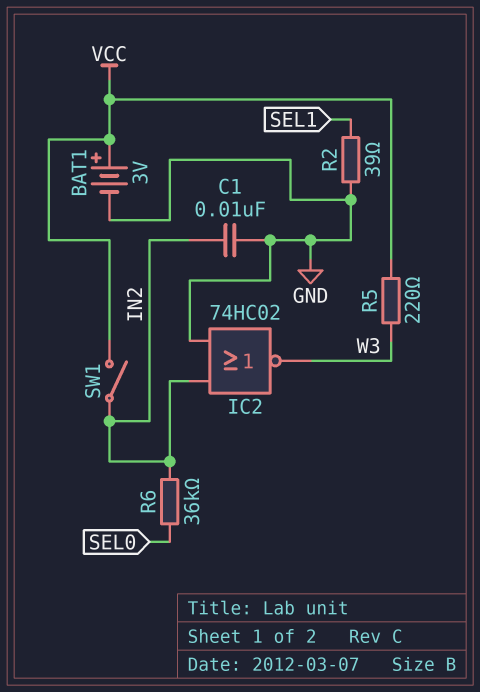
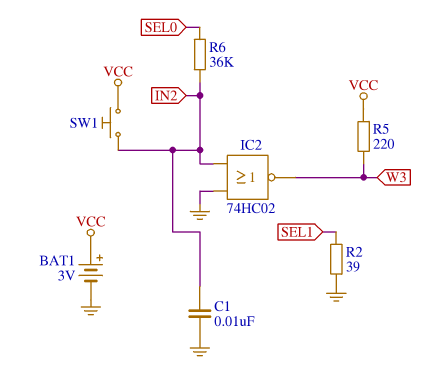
SW1: switch (IN2, VCC) -> button (IN2, VCC)

